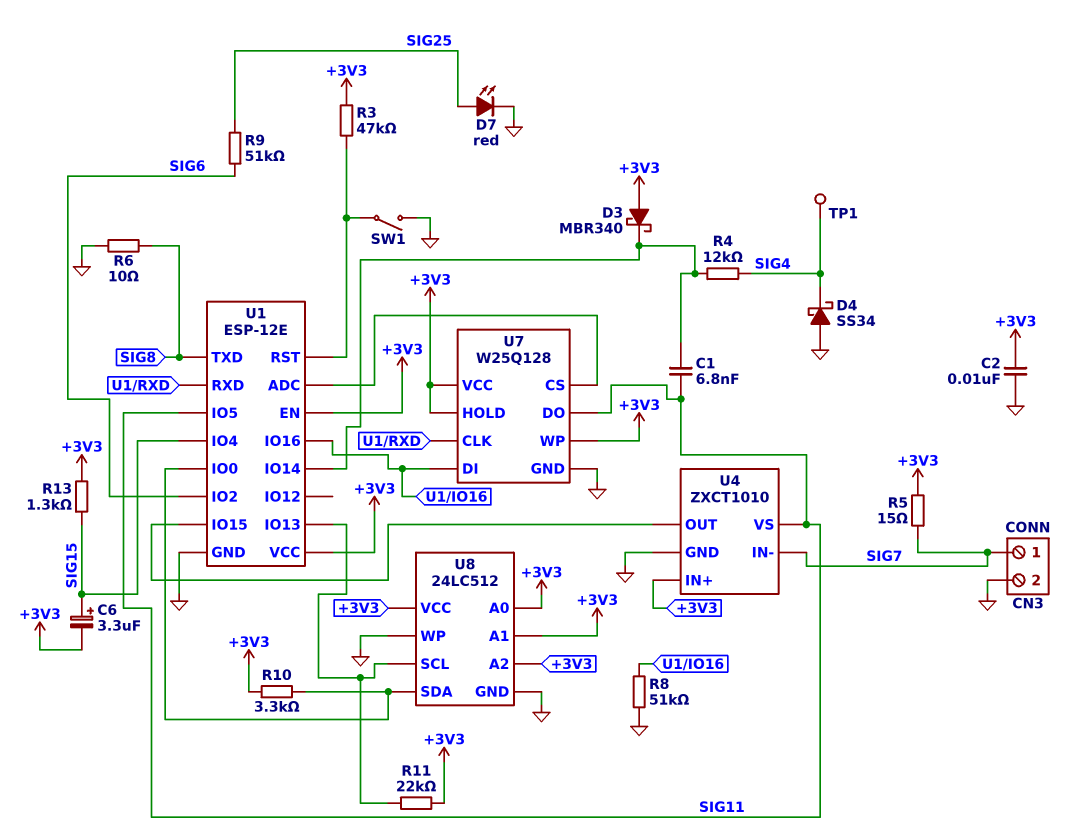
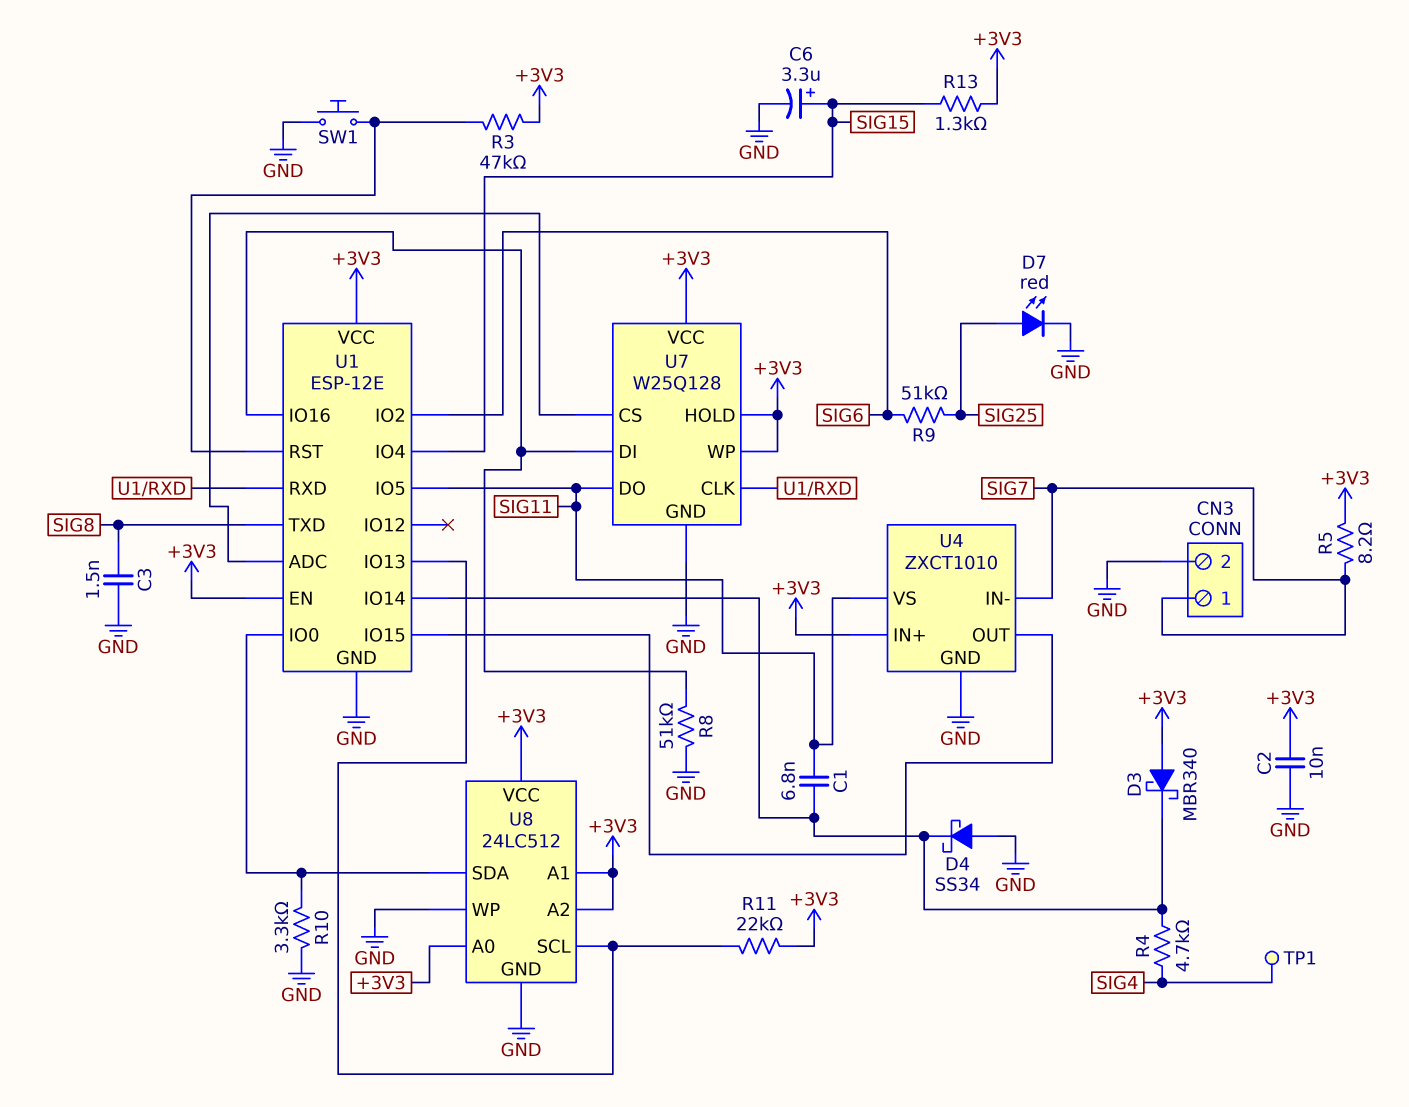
C3: none -> 1.5nF (GND, SIG8)
C6: 3.3uF (plus SIG15, minus +3V3) -> 3.3uF (plus SIG15, minus GND)
D4: schottky SS34 (A GND, K SIG4) -> schottky SS34 (A GND, K U1/IO14)
R4: 12k (SIG4, U1/IO14) -> 4.7k (SIG4, U1/IO14)
R5: 15 (+3V3, SIG7) -> 8.2 (+3V3, SIG7)
R6: 10 (GND, SIG8) -> none
R10: 3.3k (+3V3, U1/IO0) -> 3.3k (GND, U1/IO0)
SW1: switch (GND, U1/RST) -> button (GND, U1/RST)

